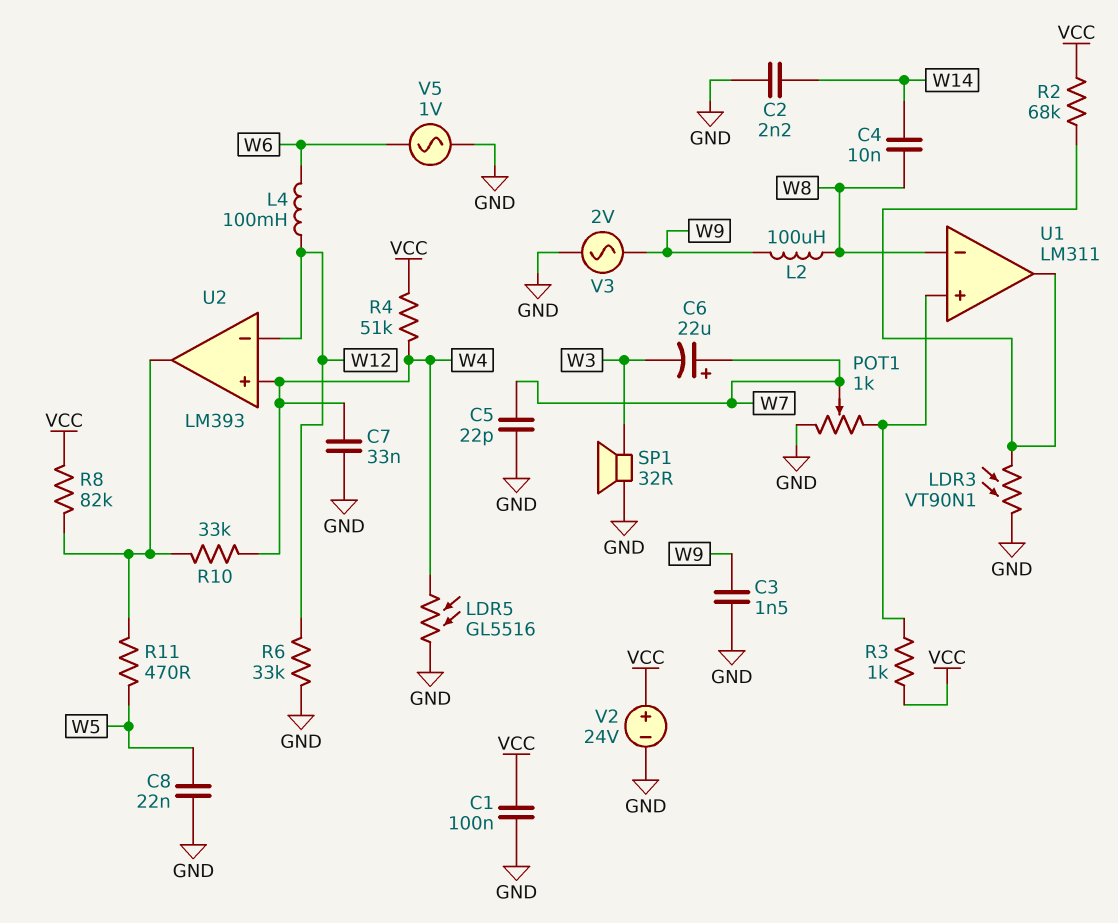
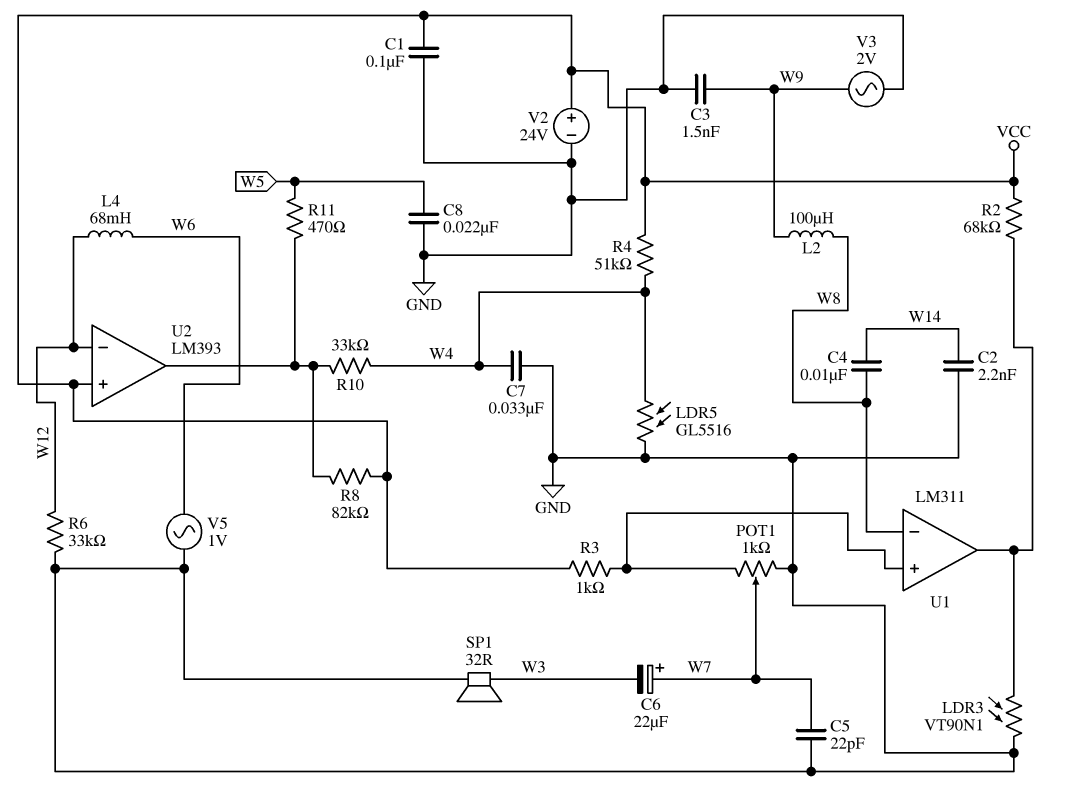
L4: 100mH (W6, W12) -> 68mH (W6, W12)
U2 pin in+: W4 -> VCC

